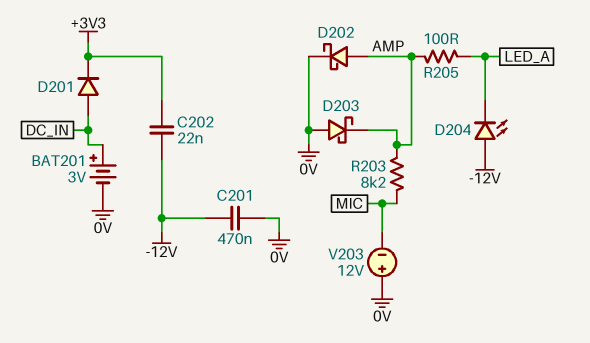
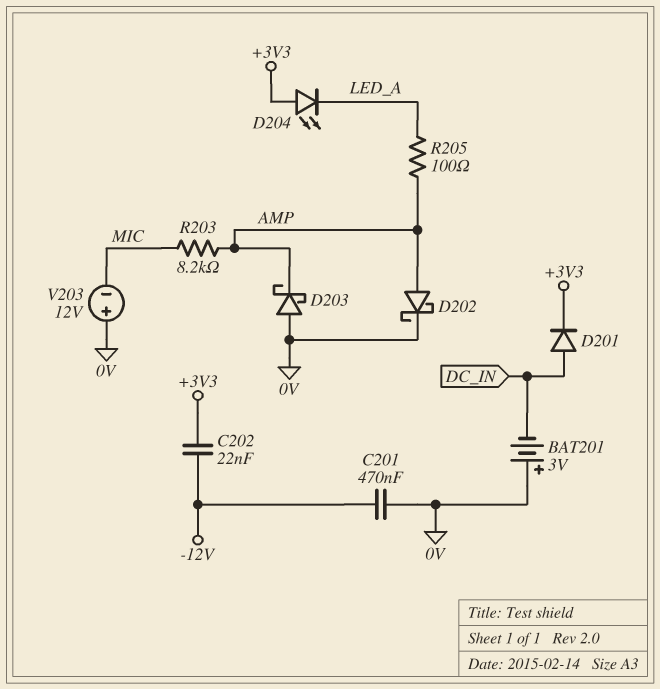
BAT201: 3V (plus DC_IN, minus 0V) -> 3V (plus 0V, minus DC_IN)
D204: LED (A -12V, K LED_A) -> LED (A +3V3, K LED_A)

